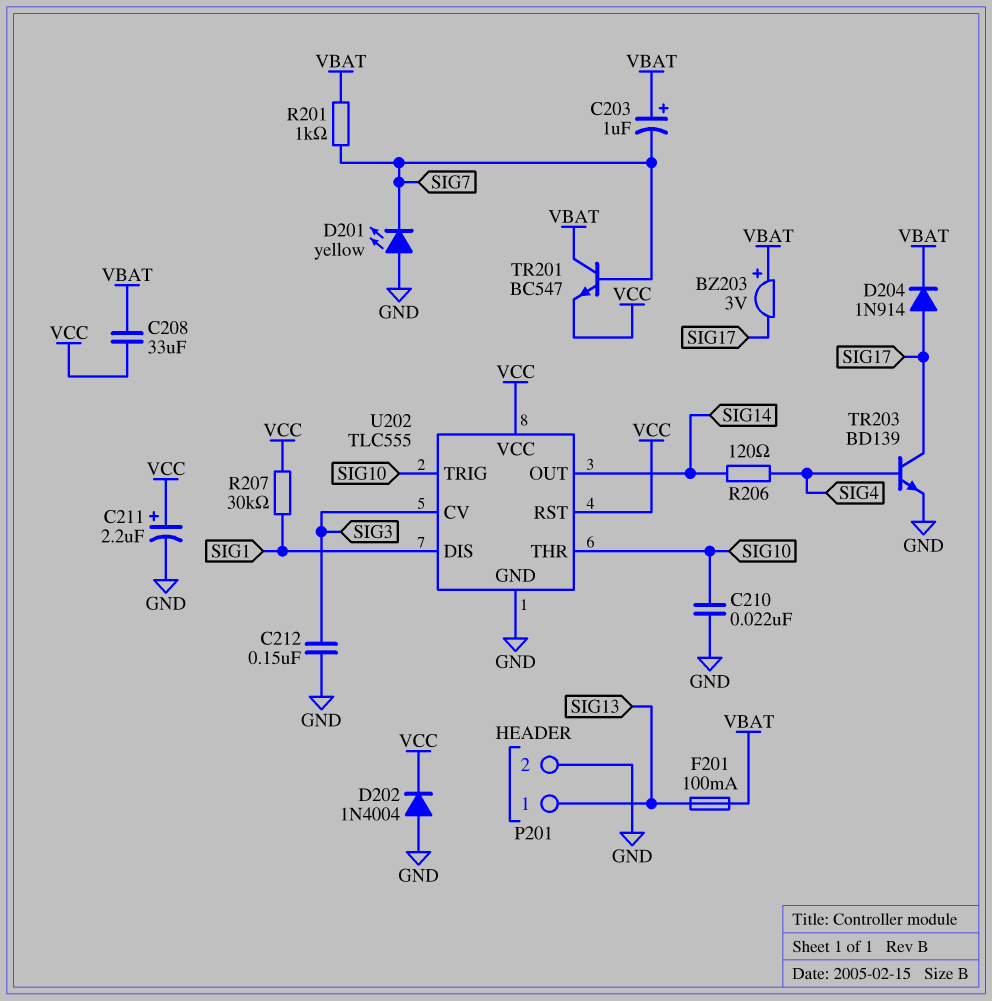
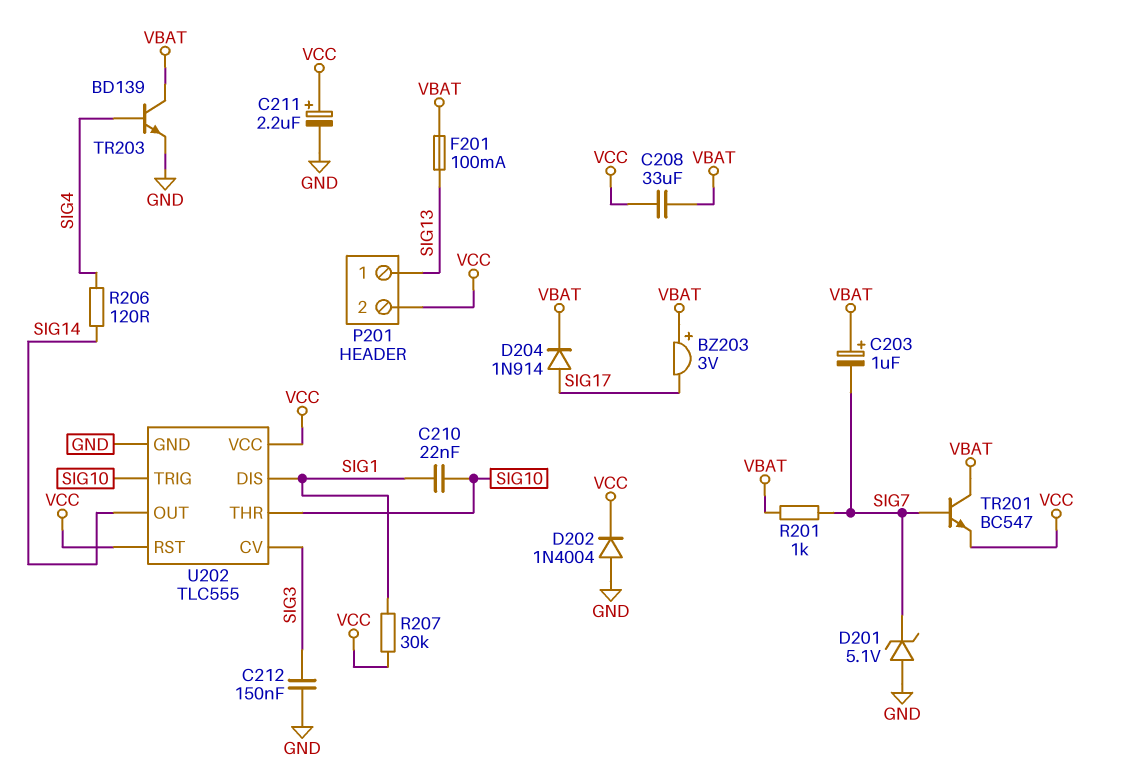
C210: 22nF (GND, SIG10) -> 22nF (SIG1, SIG10)
D201: LED yellow (A GND, K SIG7) -> zener 5.1V (A GND, K SIG7)
P201 pin 2: GND -> VCC
TR203: NPN BD139 (B SIG4, C SIG17, E GND) -> NPN BD139 (B SIG4, C VBAT, E GND)

